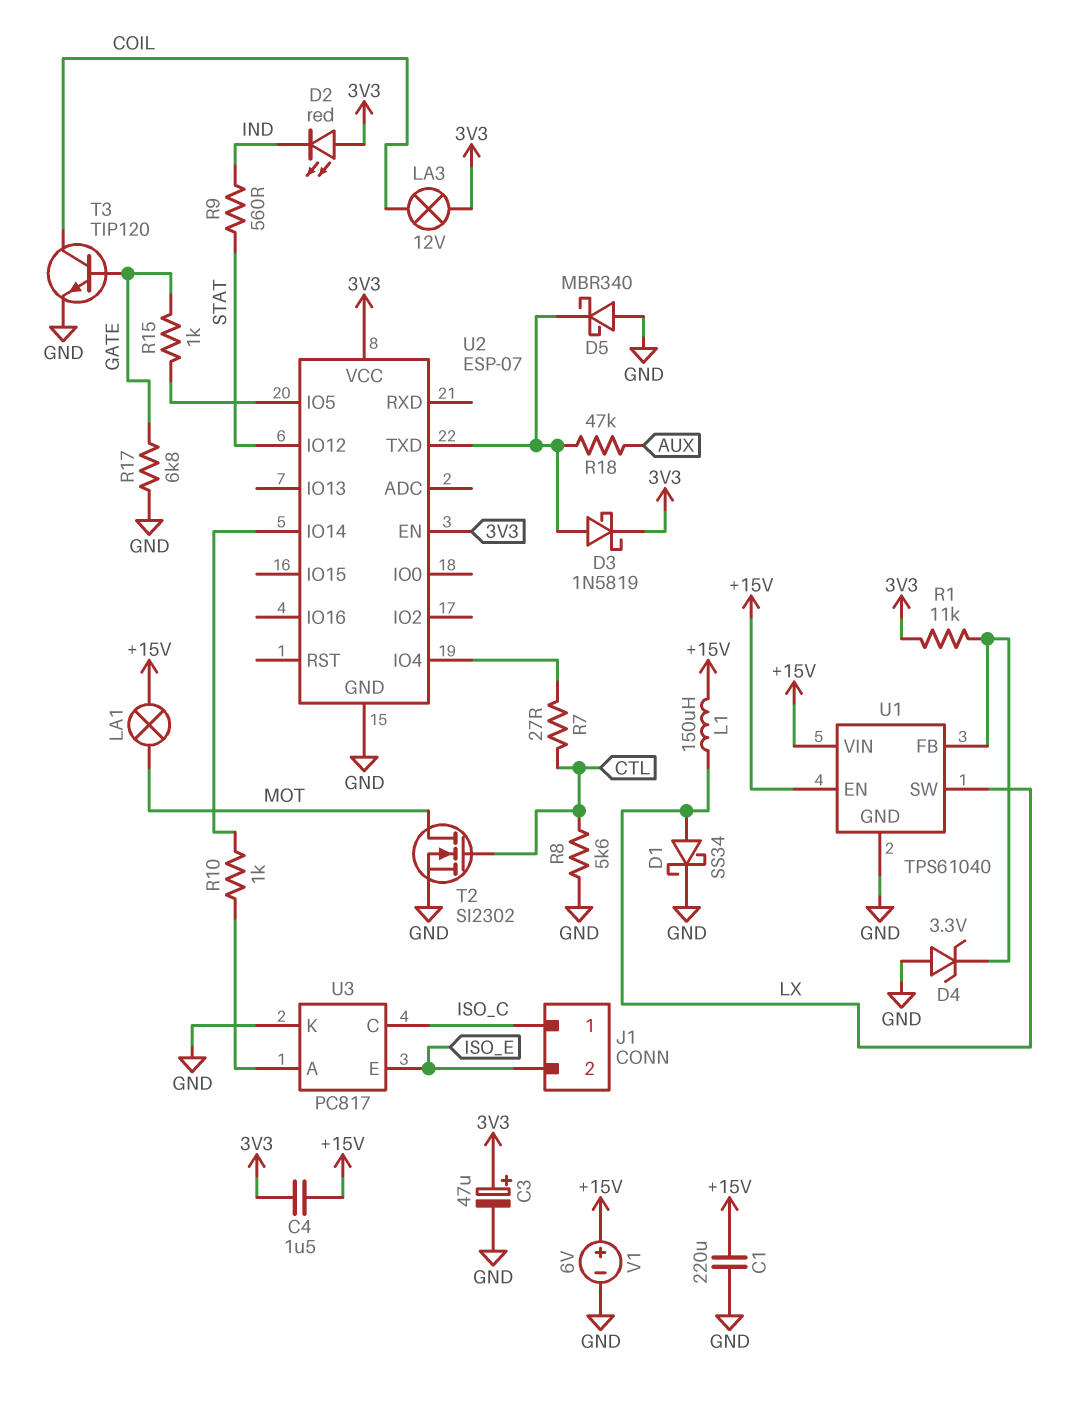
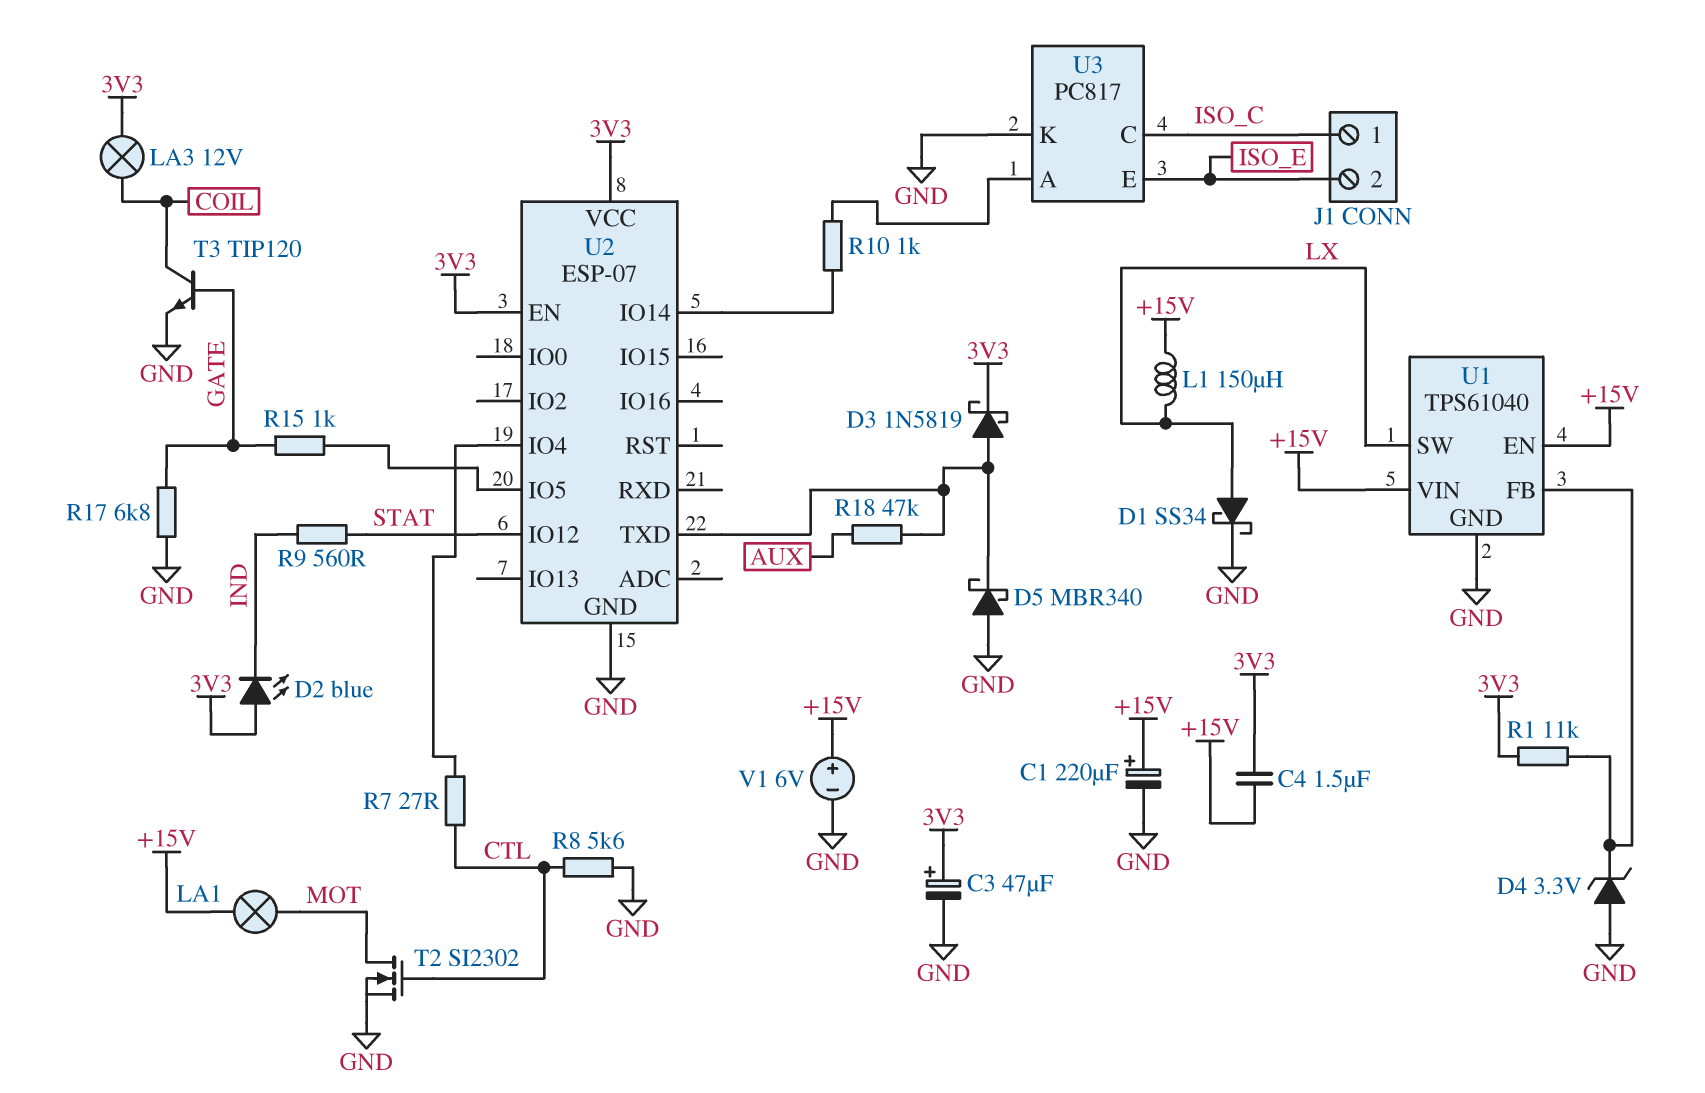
C1: 220uF (+15V, GND) -> 220uF (plus +15V, minus GND)
D2: LED red (A 3V3, K IND) -> LED blue (A 3V3, K IND)

